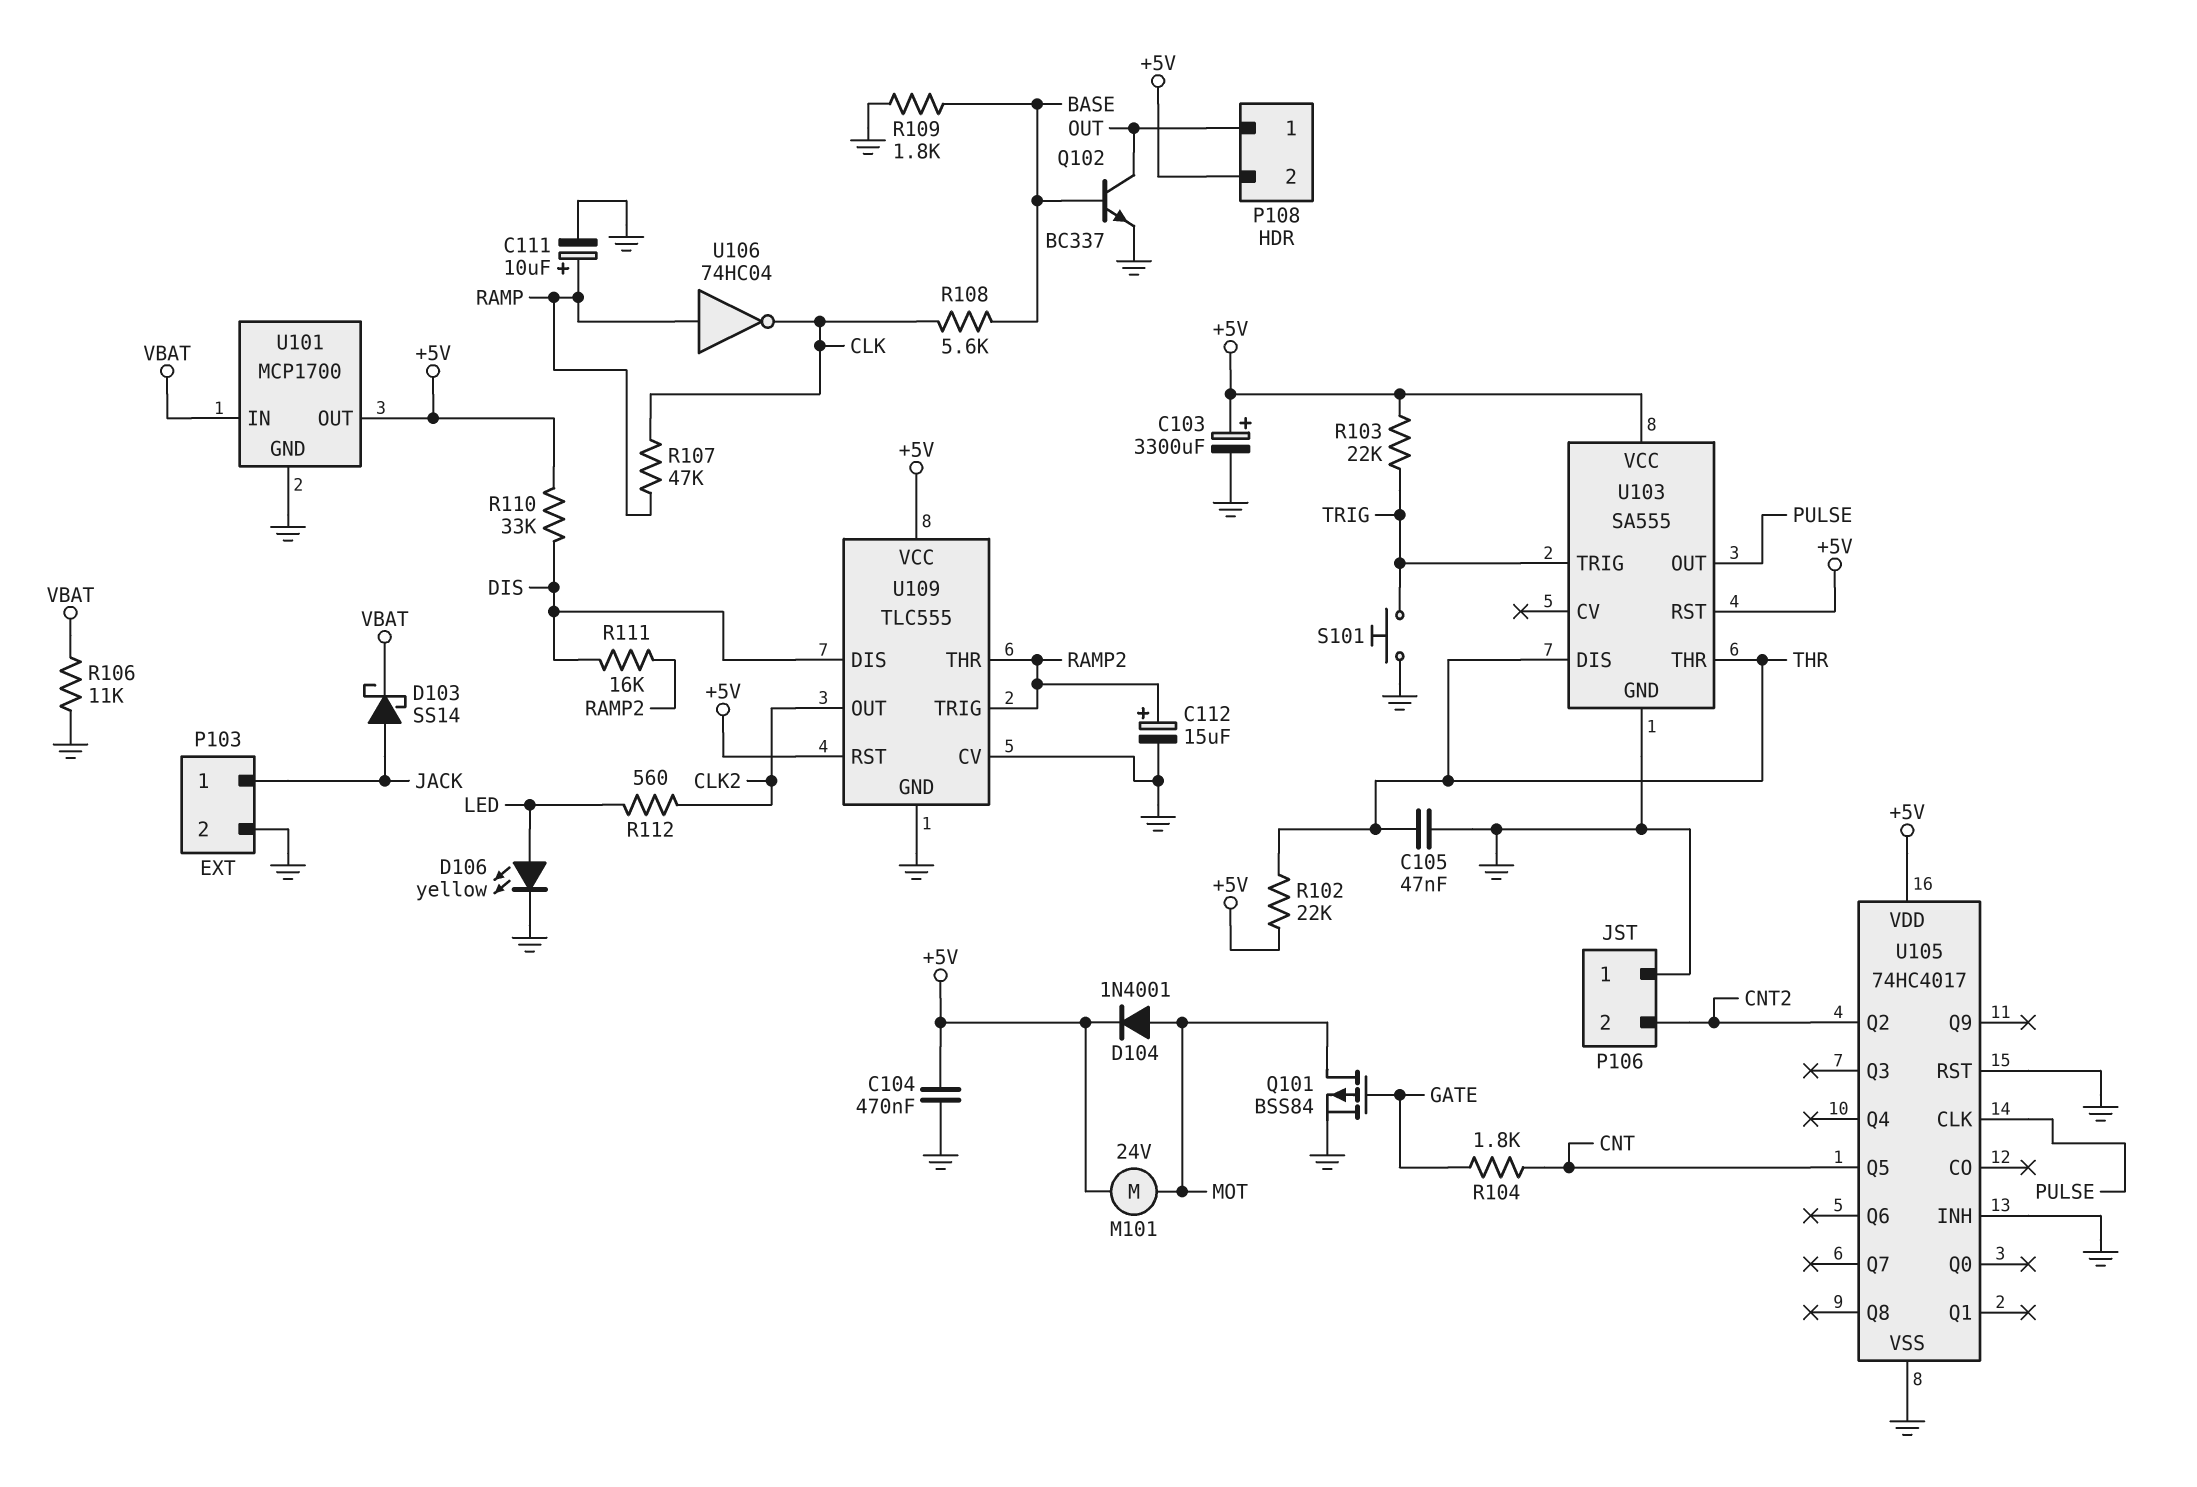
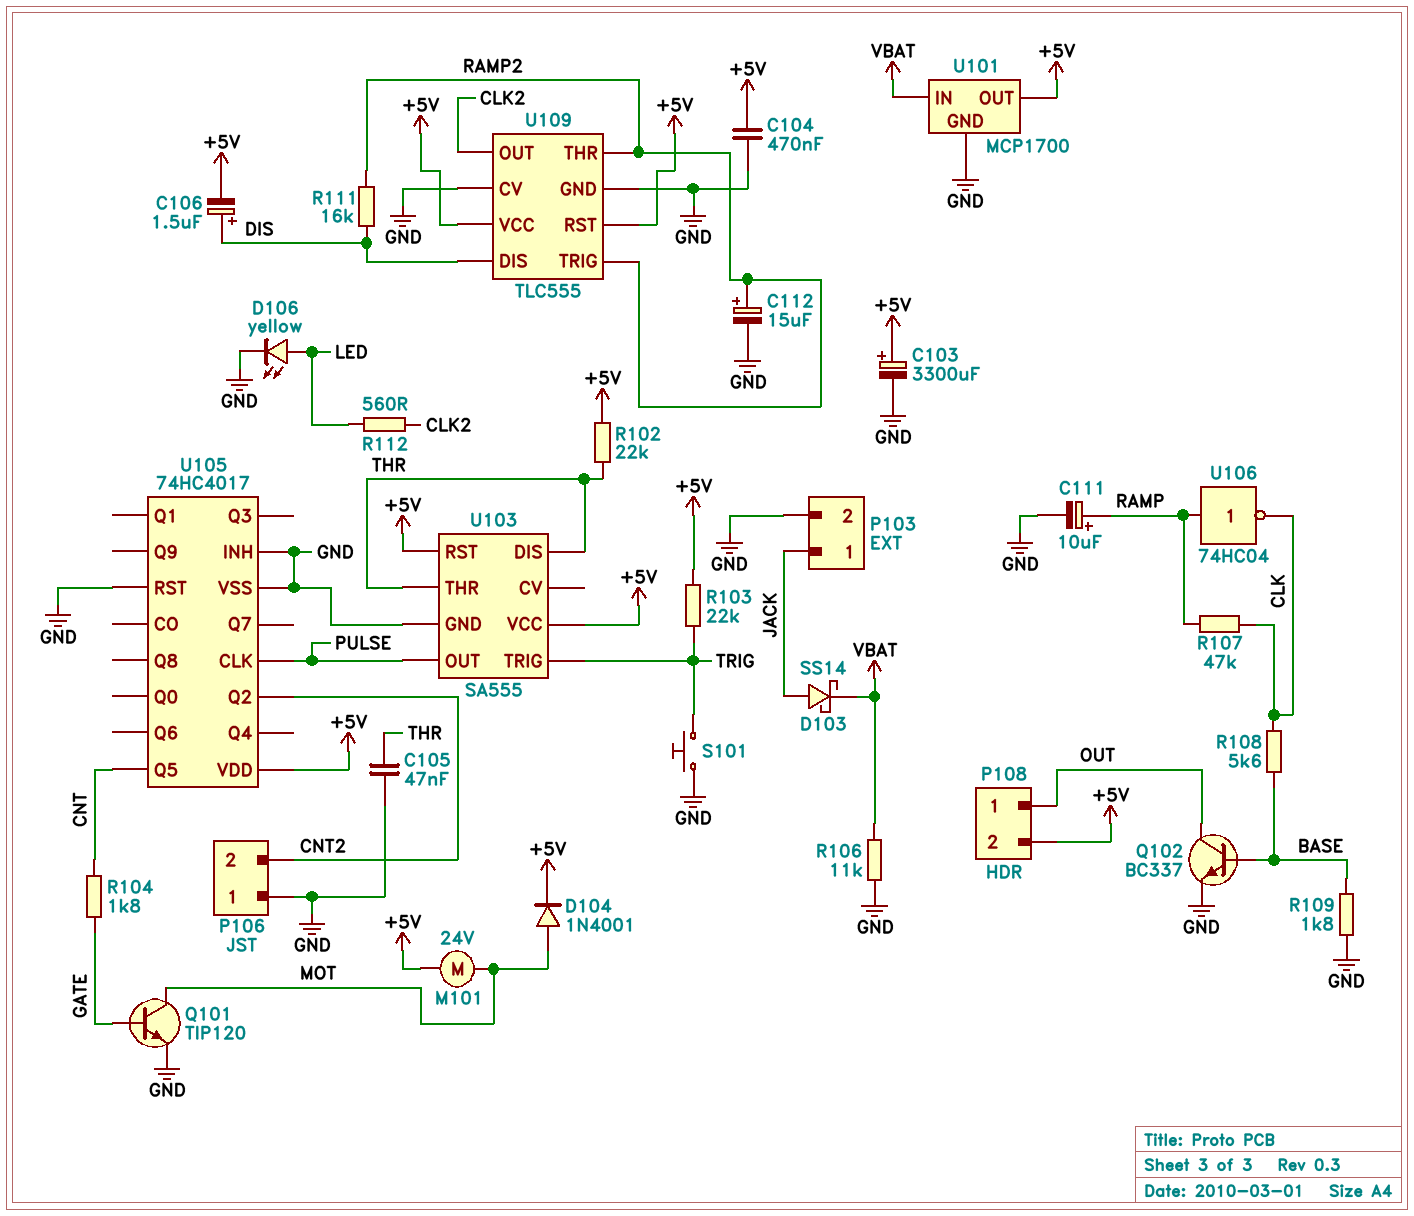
C106: none -> 1.5uF (plus DIS, minus +5V)
Q101: PMOS BSS84 (G GATE, D MOT, S GND) -> NPN TIP120 (B GATE, C MOT, E GND)
R110: 33k (+5V, DIS) -> none

